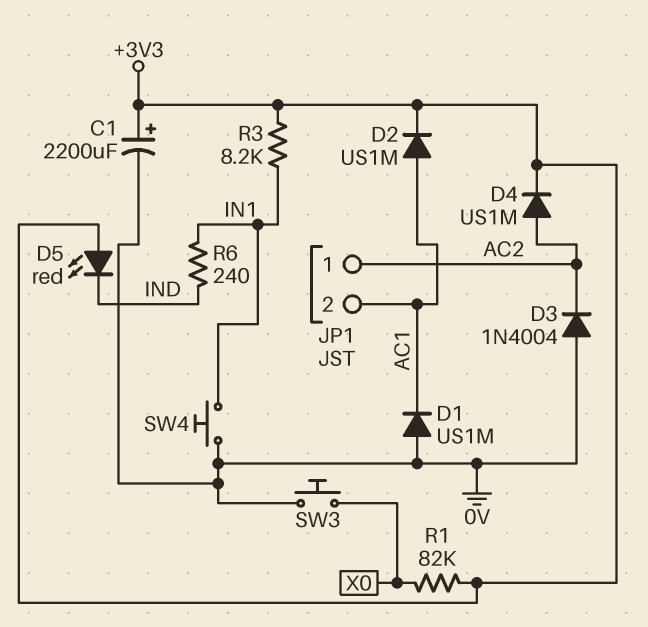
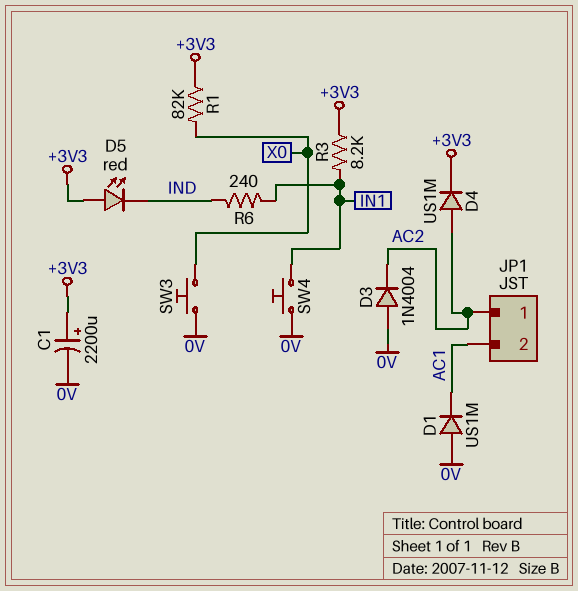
D2: diode US1M (A AC1, K +3V3) -> none

